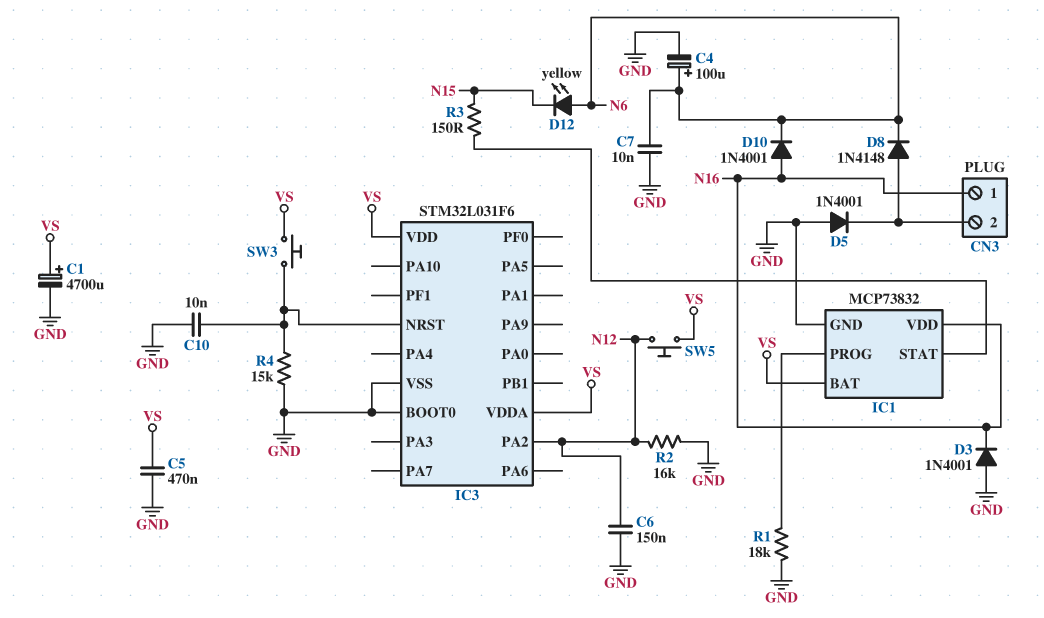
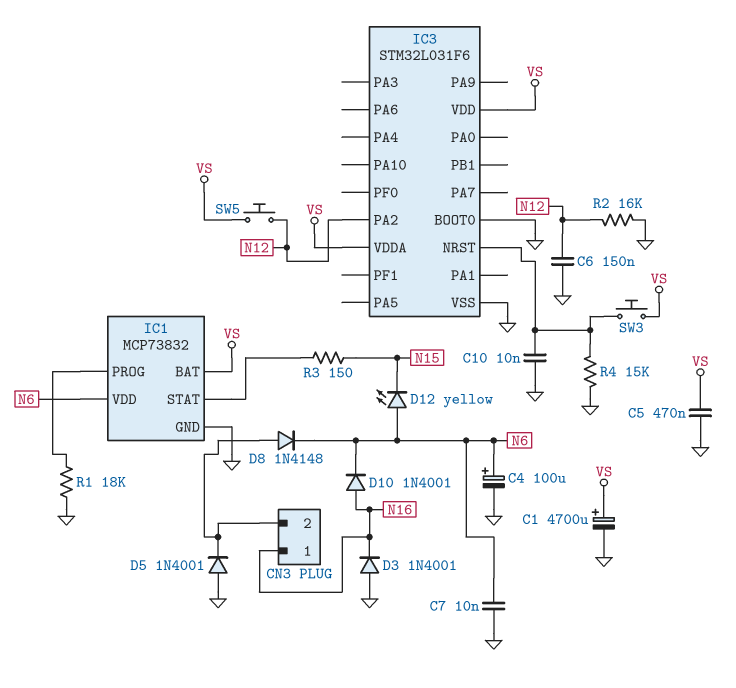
IC1 pin VDD: N16 -> N6

